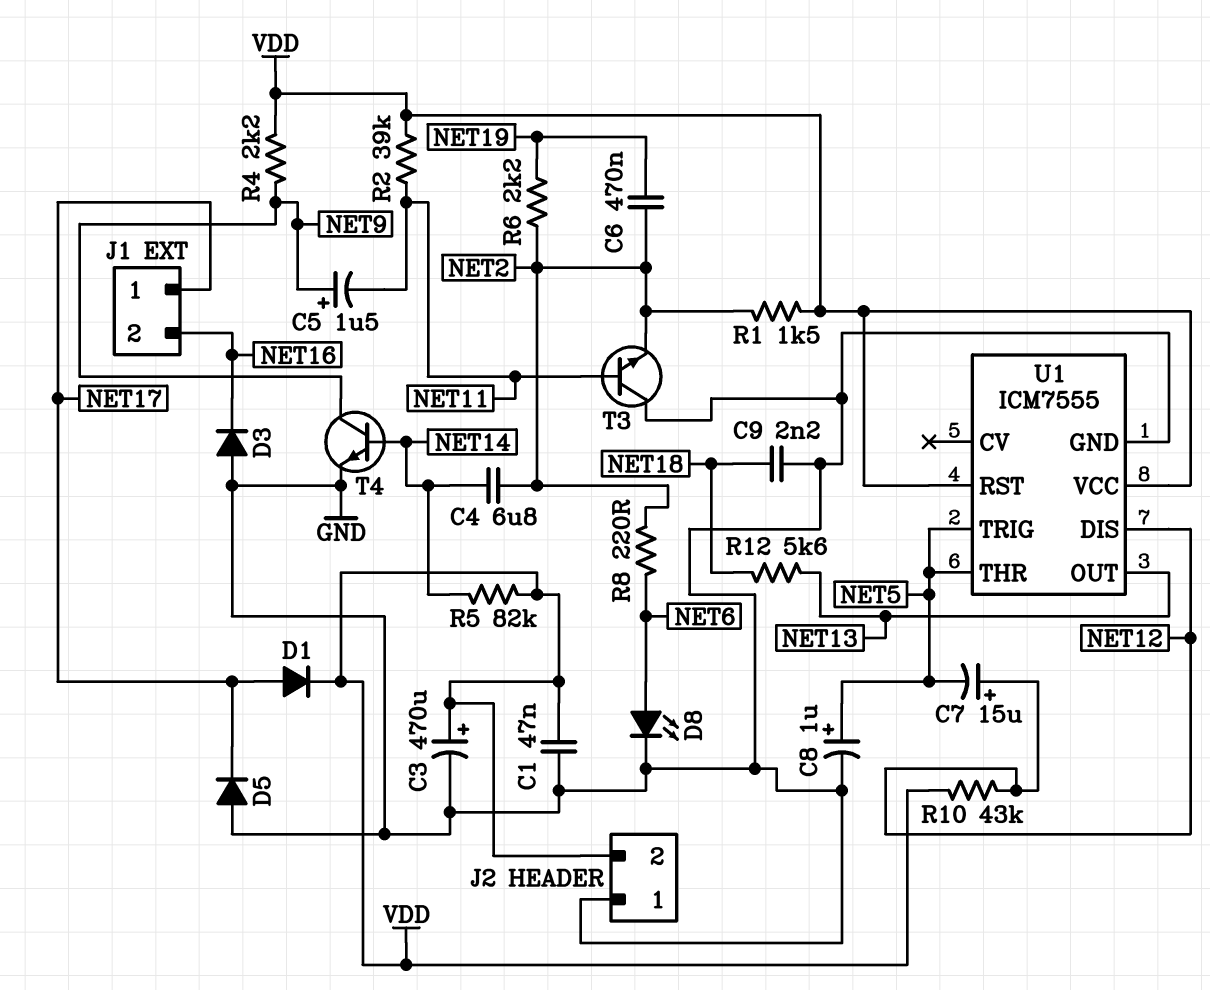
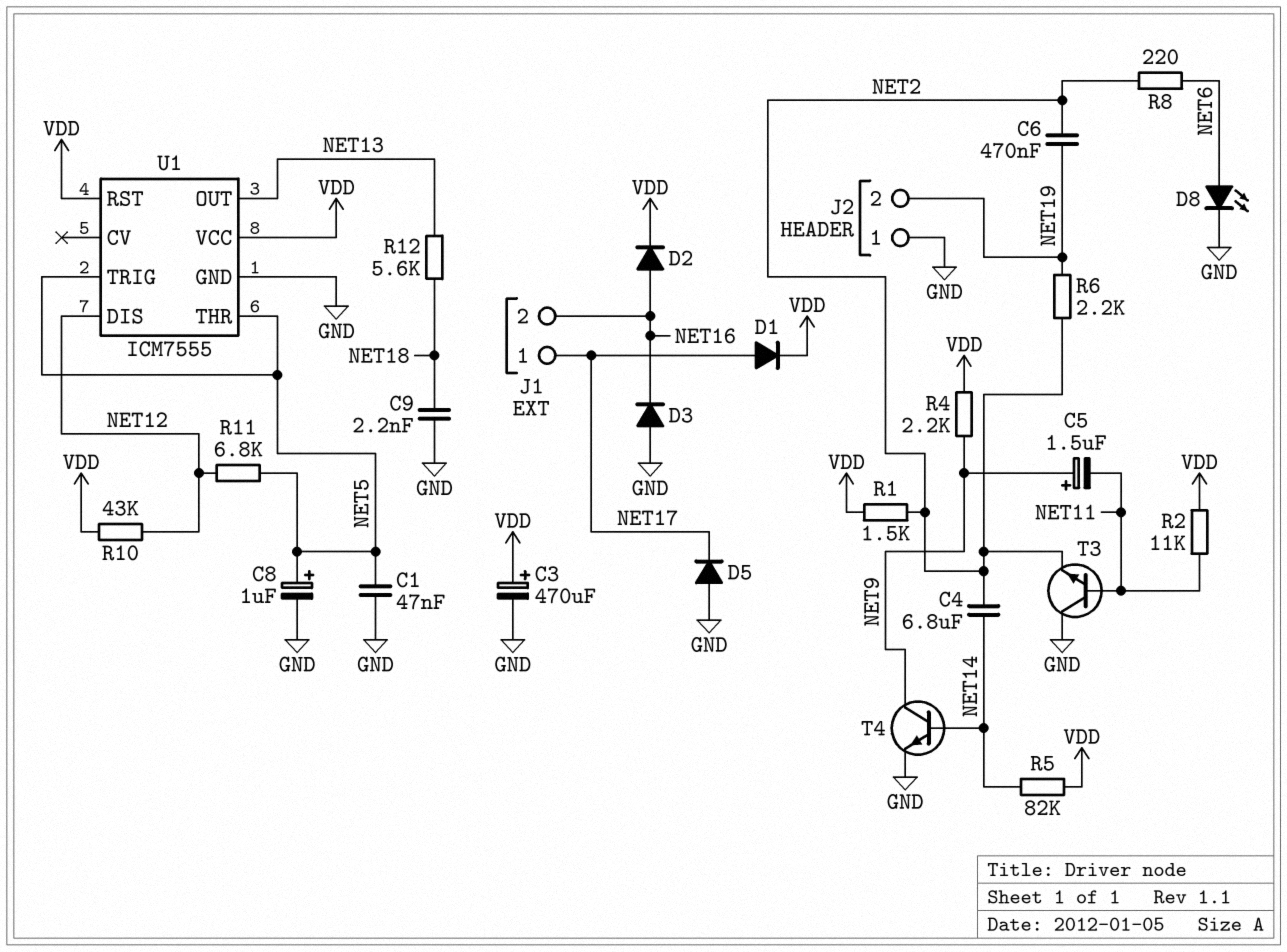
C1: 47nF (GND, VDD) -> 47nF (GND, NET5)
C7: 15uF (plus NET12, minus NET5) -> none
D2: none -> diode (A NET16, K VDD)
J2 pin 2: VDD -> NET19
R2: 39k (NET11, VDD) -> 11k (NET11, VDD)
R11: none -> 6.8k (NET5, NET12)

